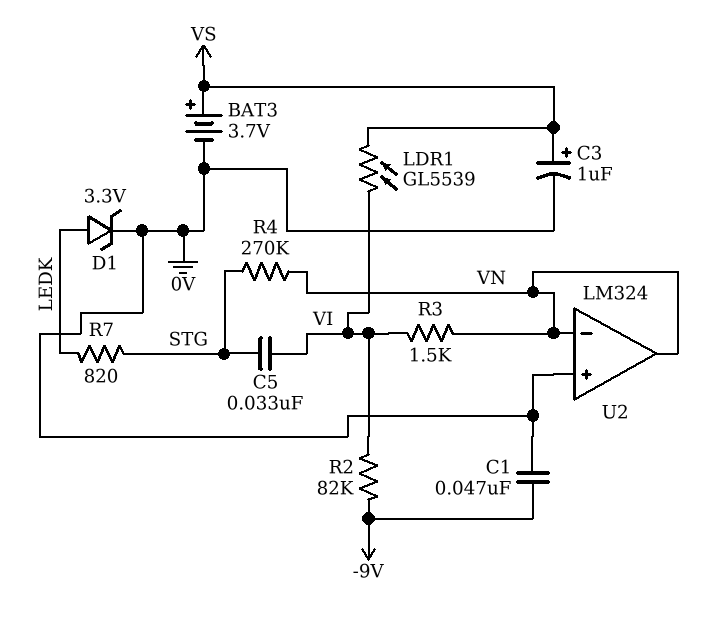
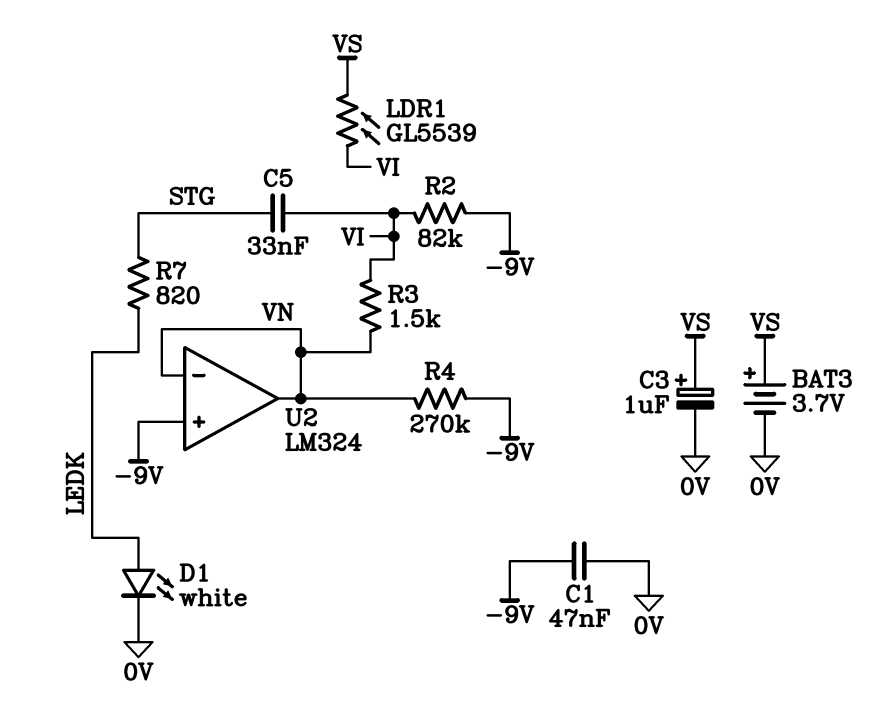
D1: zener 3.3V (A LEDK, K 0V) -> LED white (A LEDK, K 0V)
R4: 270k (STG, VN) -> 270k (-9V, VN)
U2 pin in+: 0V -> -9V

